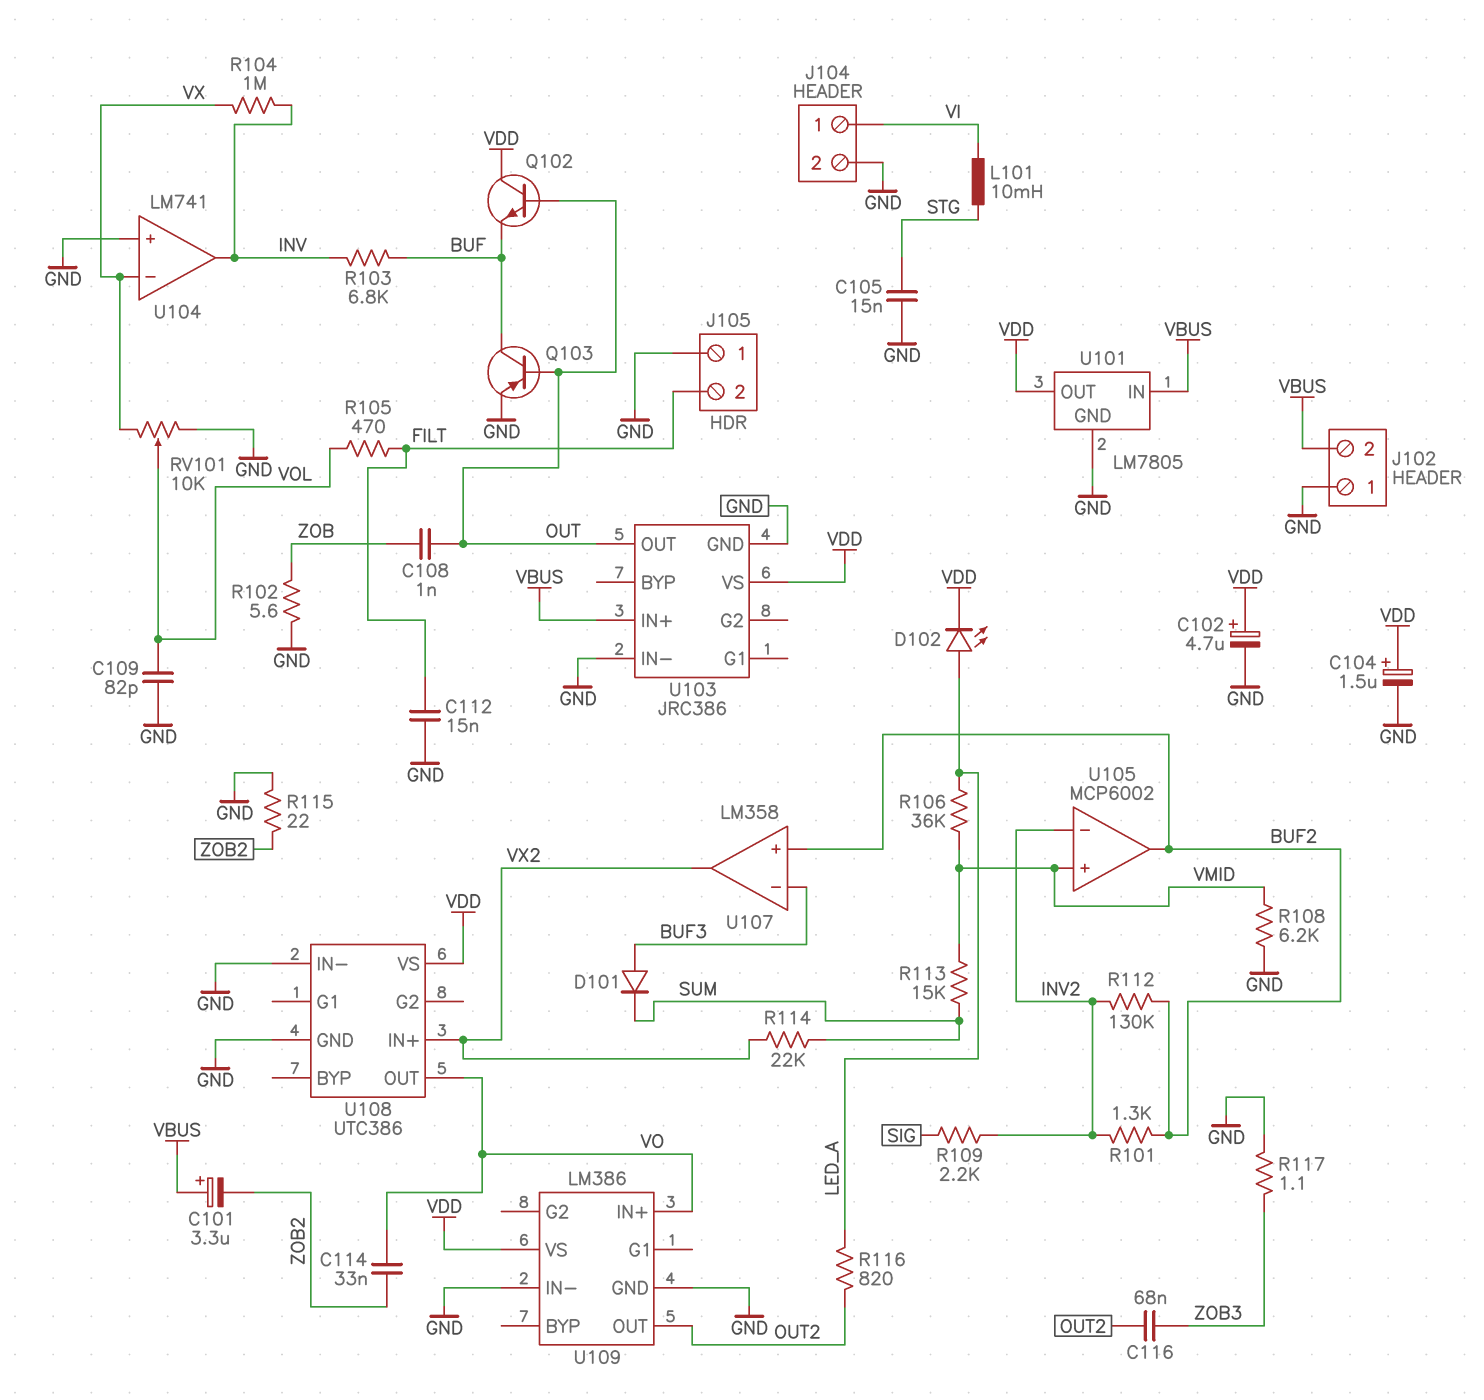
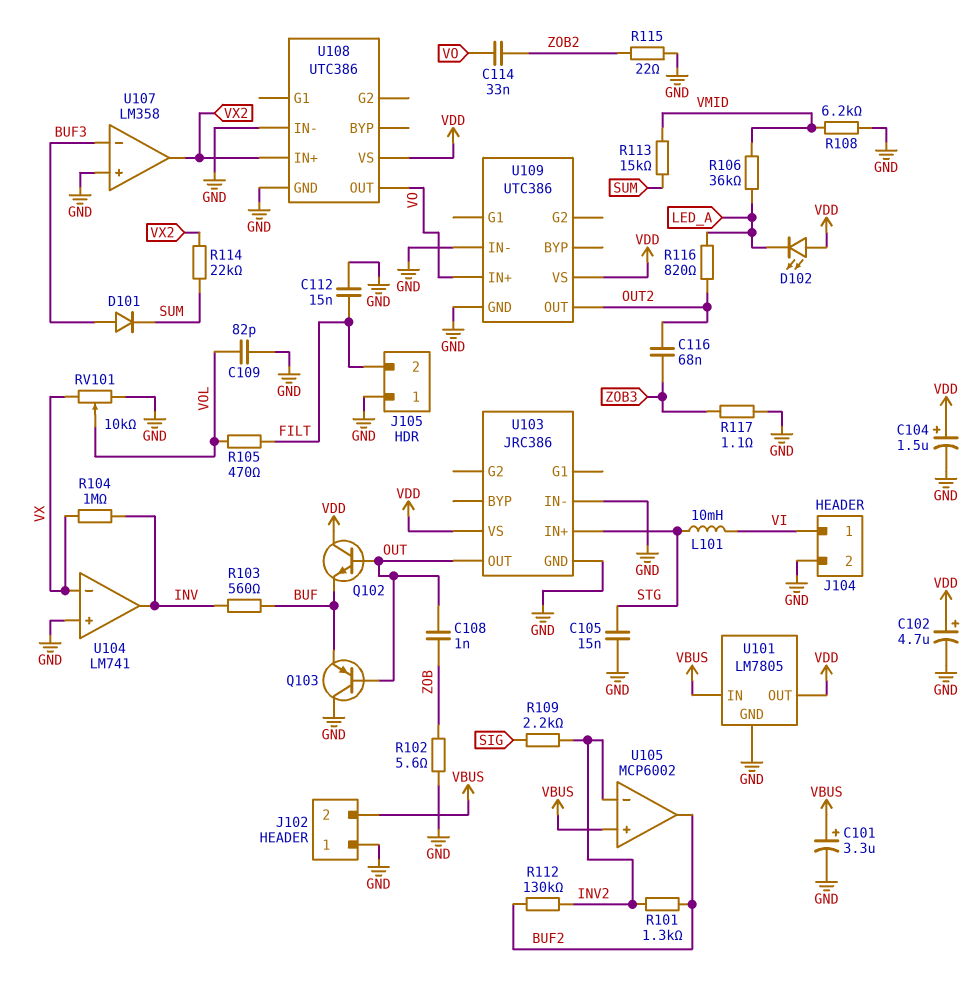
C101: 3.3uF (plus VBUS, minus ZOB2) -> 3.3uF (plus VBUS, minus GND)
D102: LED (A LED_A, K VDD) -> LED (A VDD, K LED_A)
Q103: PNP (B OUT, C BUF, E GND) -> PNP (B OUT, C GND, E BUF)
R103: 6.8k (BUF, INV) -> 560 (BUF, INV)
U103 pin IN+: VBUS -> STG
U105 pin in+: VMID -> VBUS
U107 pin in+: BUF2 -> GND
U109: LM386 -> UTC386

